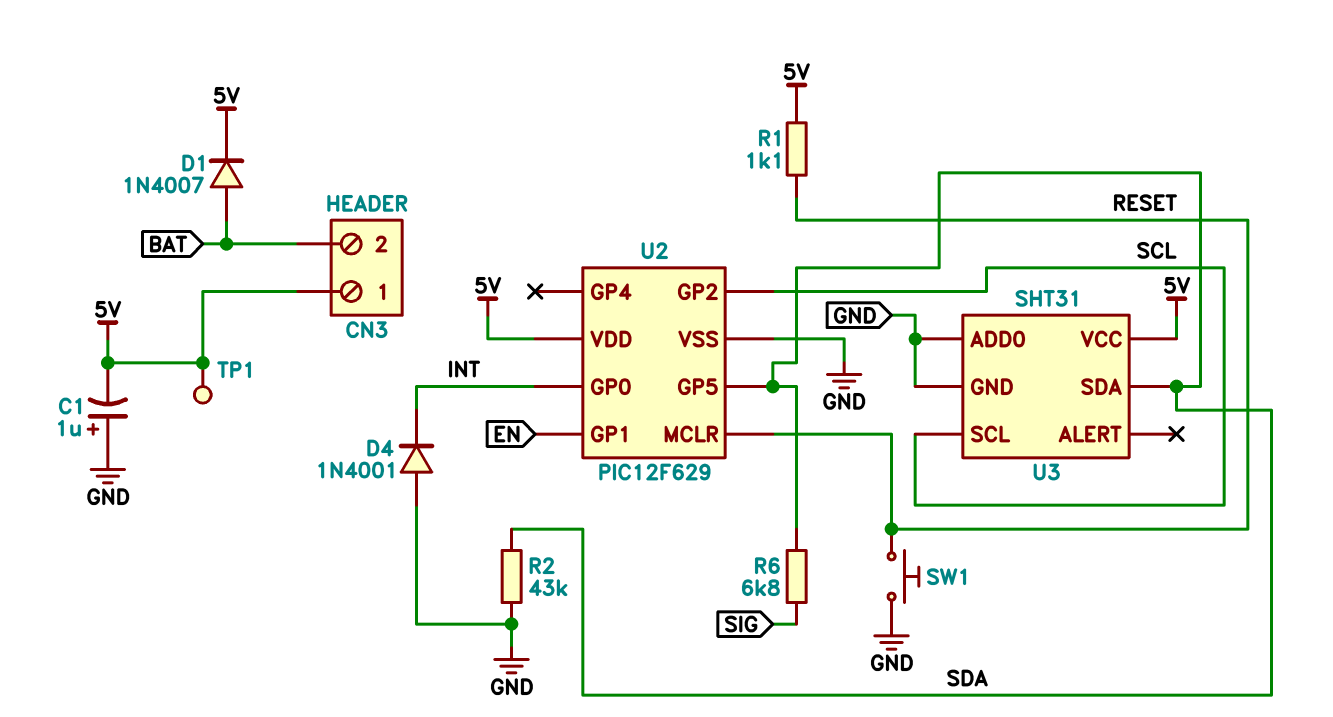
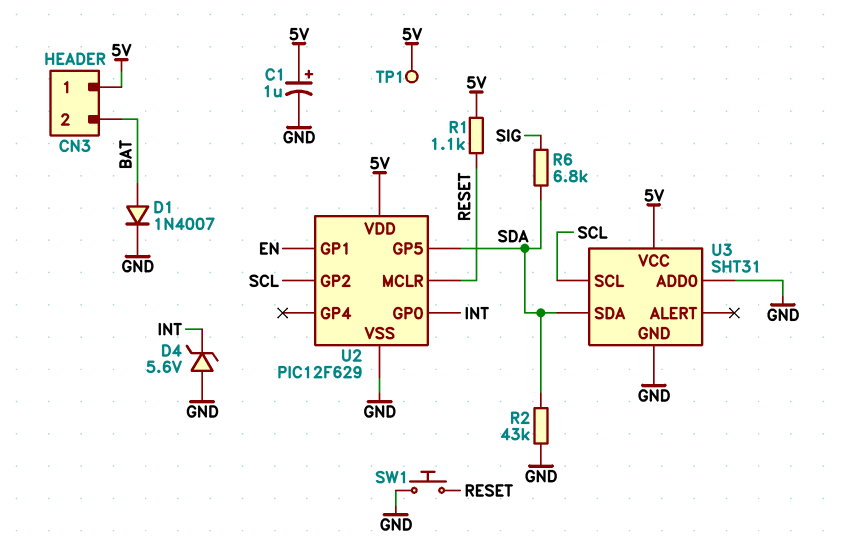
C1: 1uF (plus GND, minus 5V) -> 1uF (plus 5V, minus GND)
D1: diode 1N4007 (A BAT, K 5V) -> diode 1N4007 (A BAT, K GND)
D4: diode 1N4001 (A GND, K INT) -> zener 5.6V (A GND, K INT)

